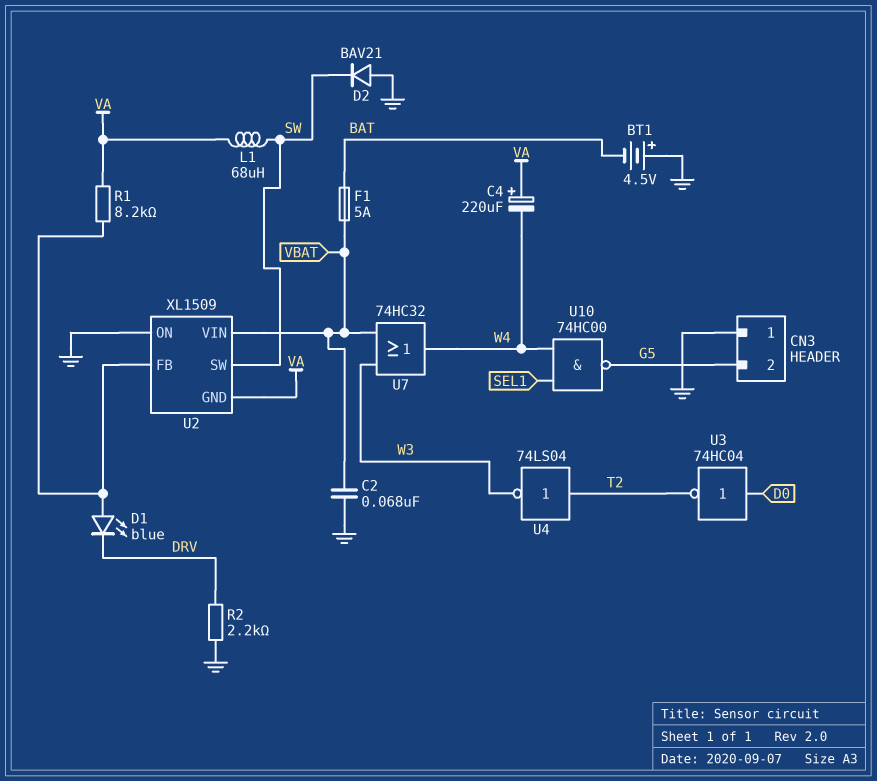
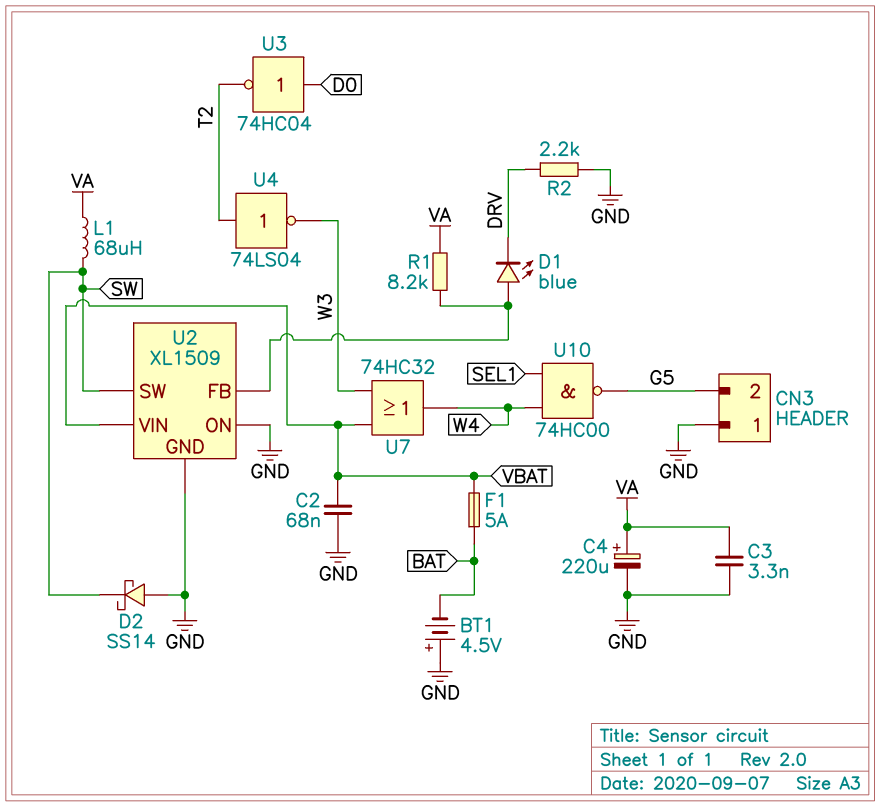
C3: none -> 3.3nF (GND, VA)
C4: 220uF (plus VA, minus W4) -> 220uF (plus VA, minus GND)
D2: diode BAV21 (A GND, K SW) -> schottky SS14 (A GND, K SW)
U2 pin GND: VA -> GND

